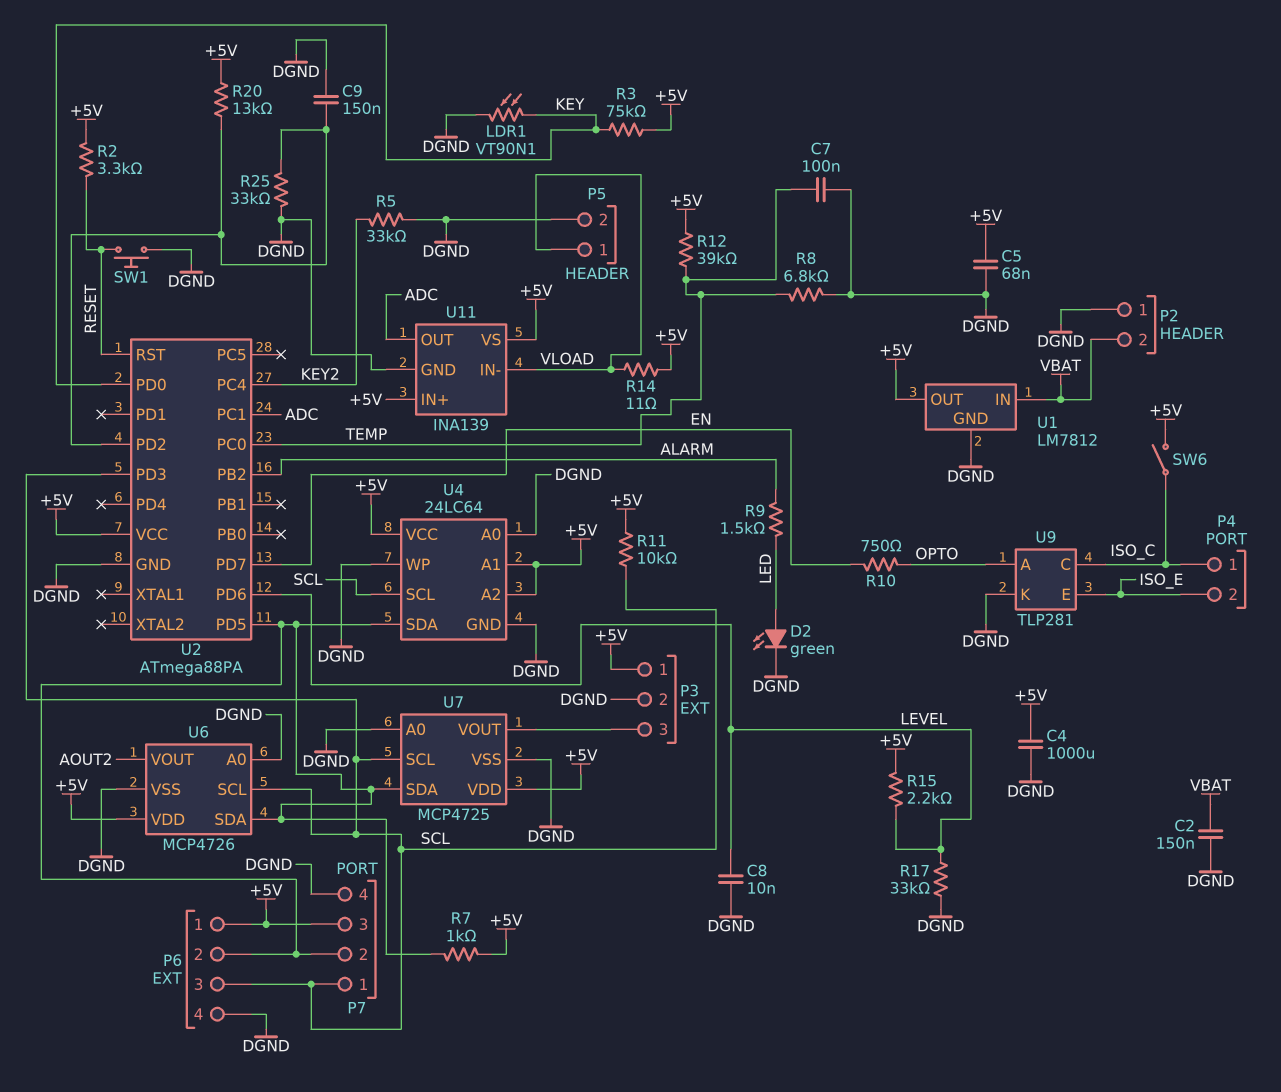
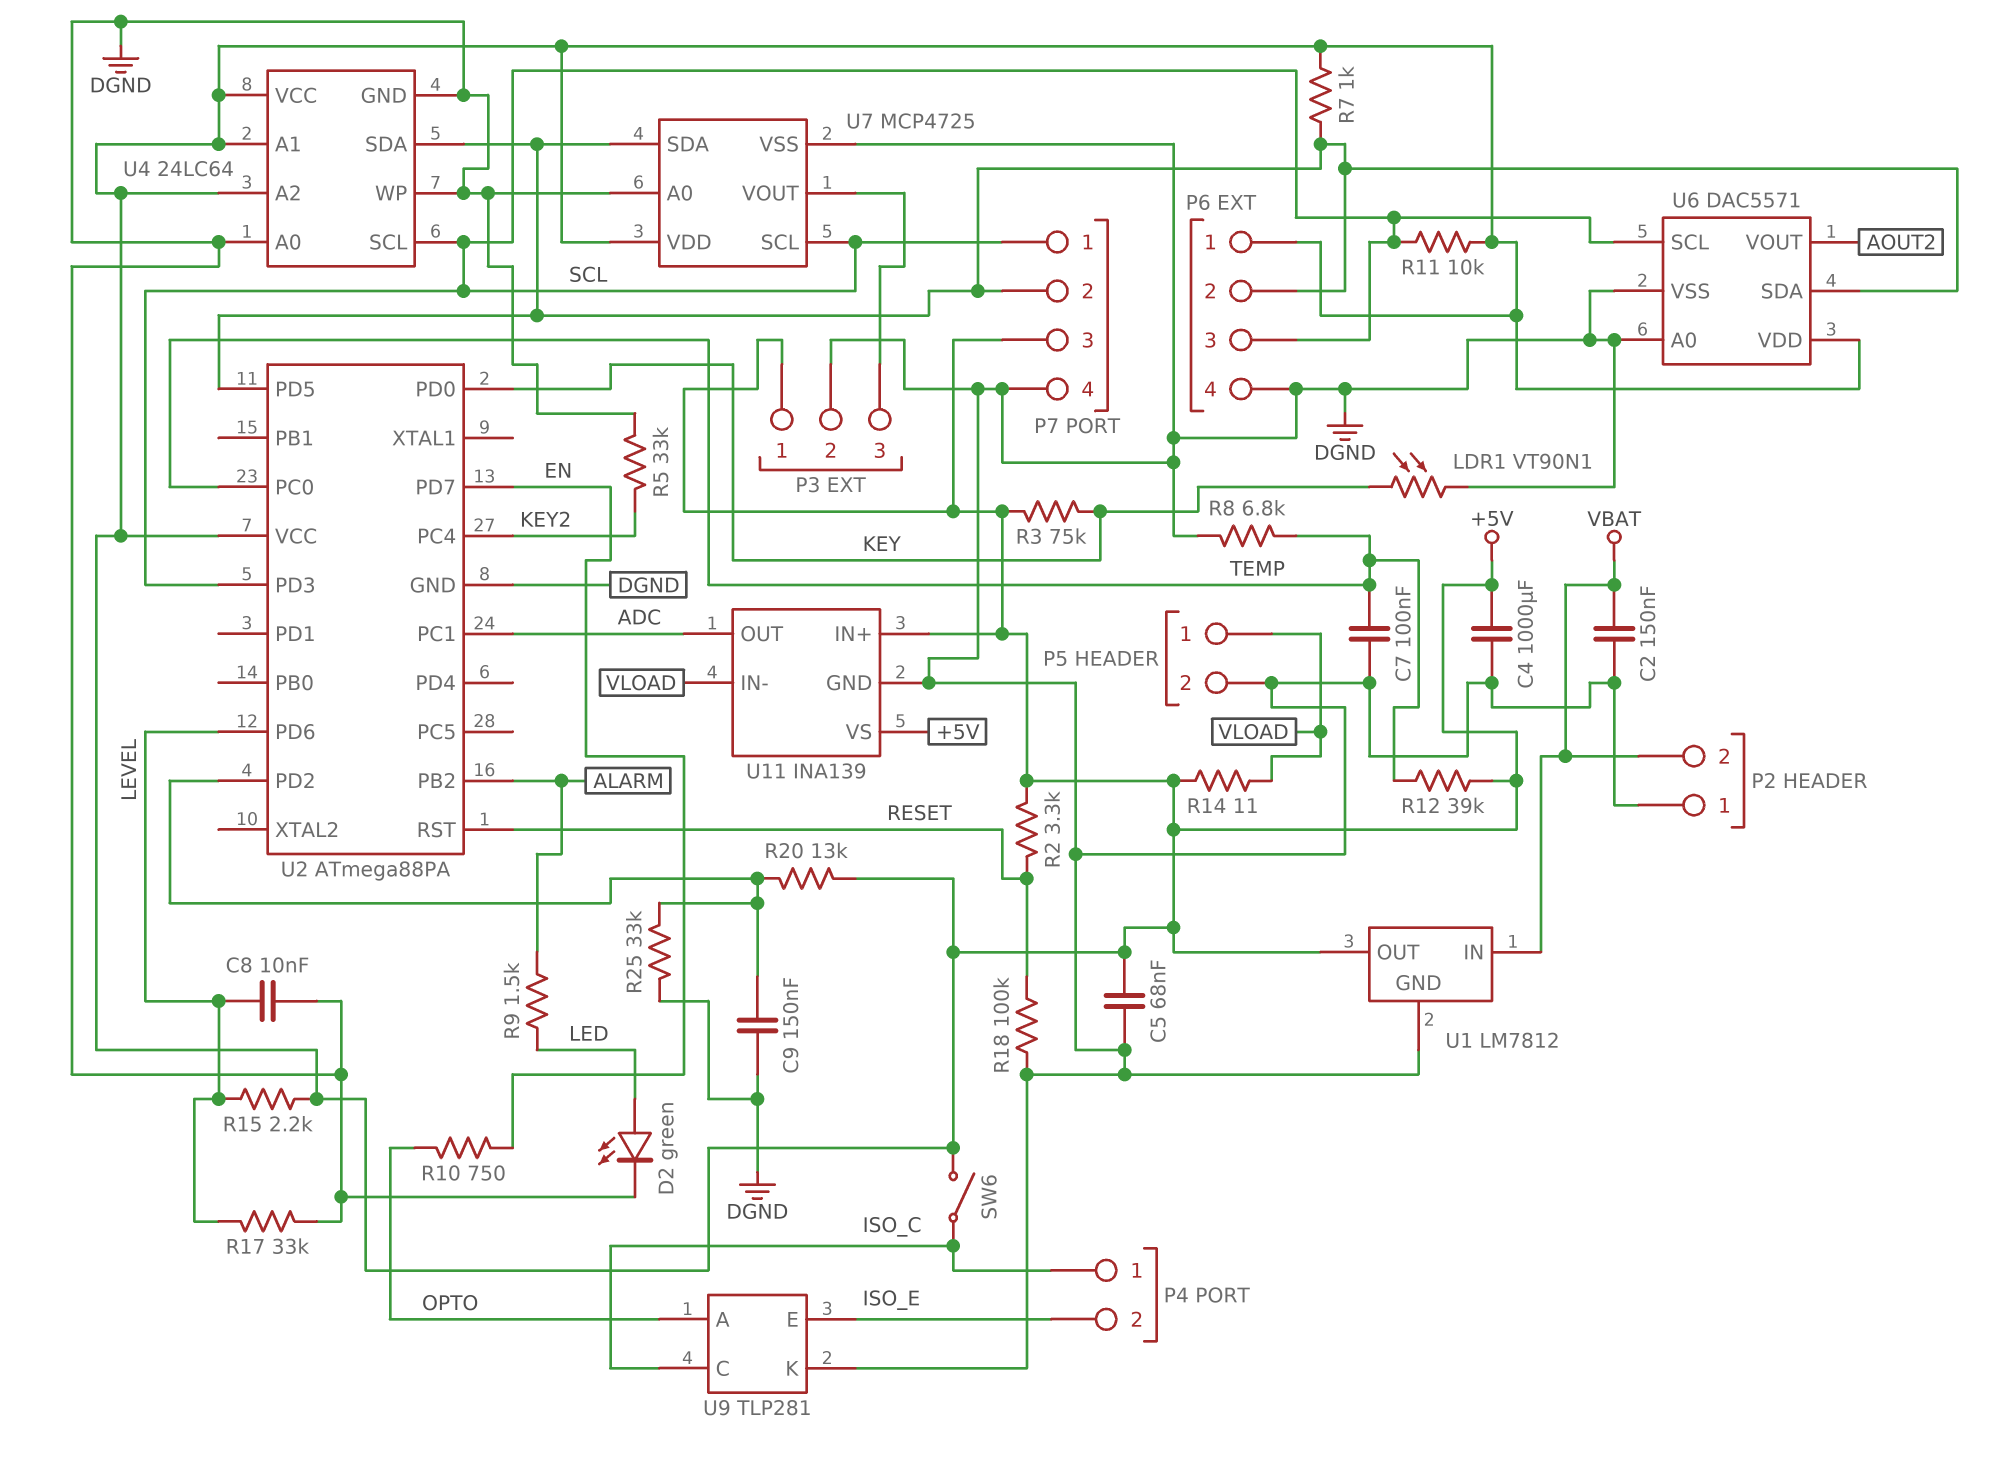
R18: none -> 100k (DGND, RESET)
SW1: button (DGND, RESET) -> none
U6: MCP4726 -> DAC5571

